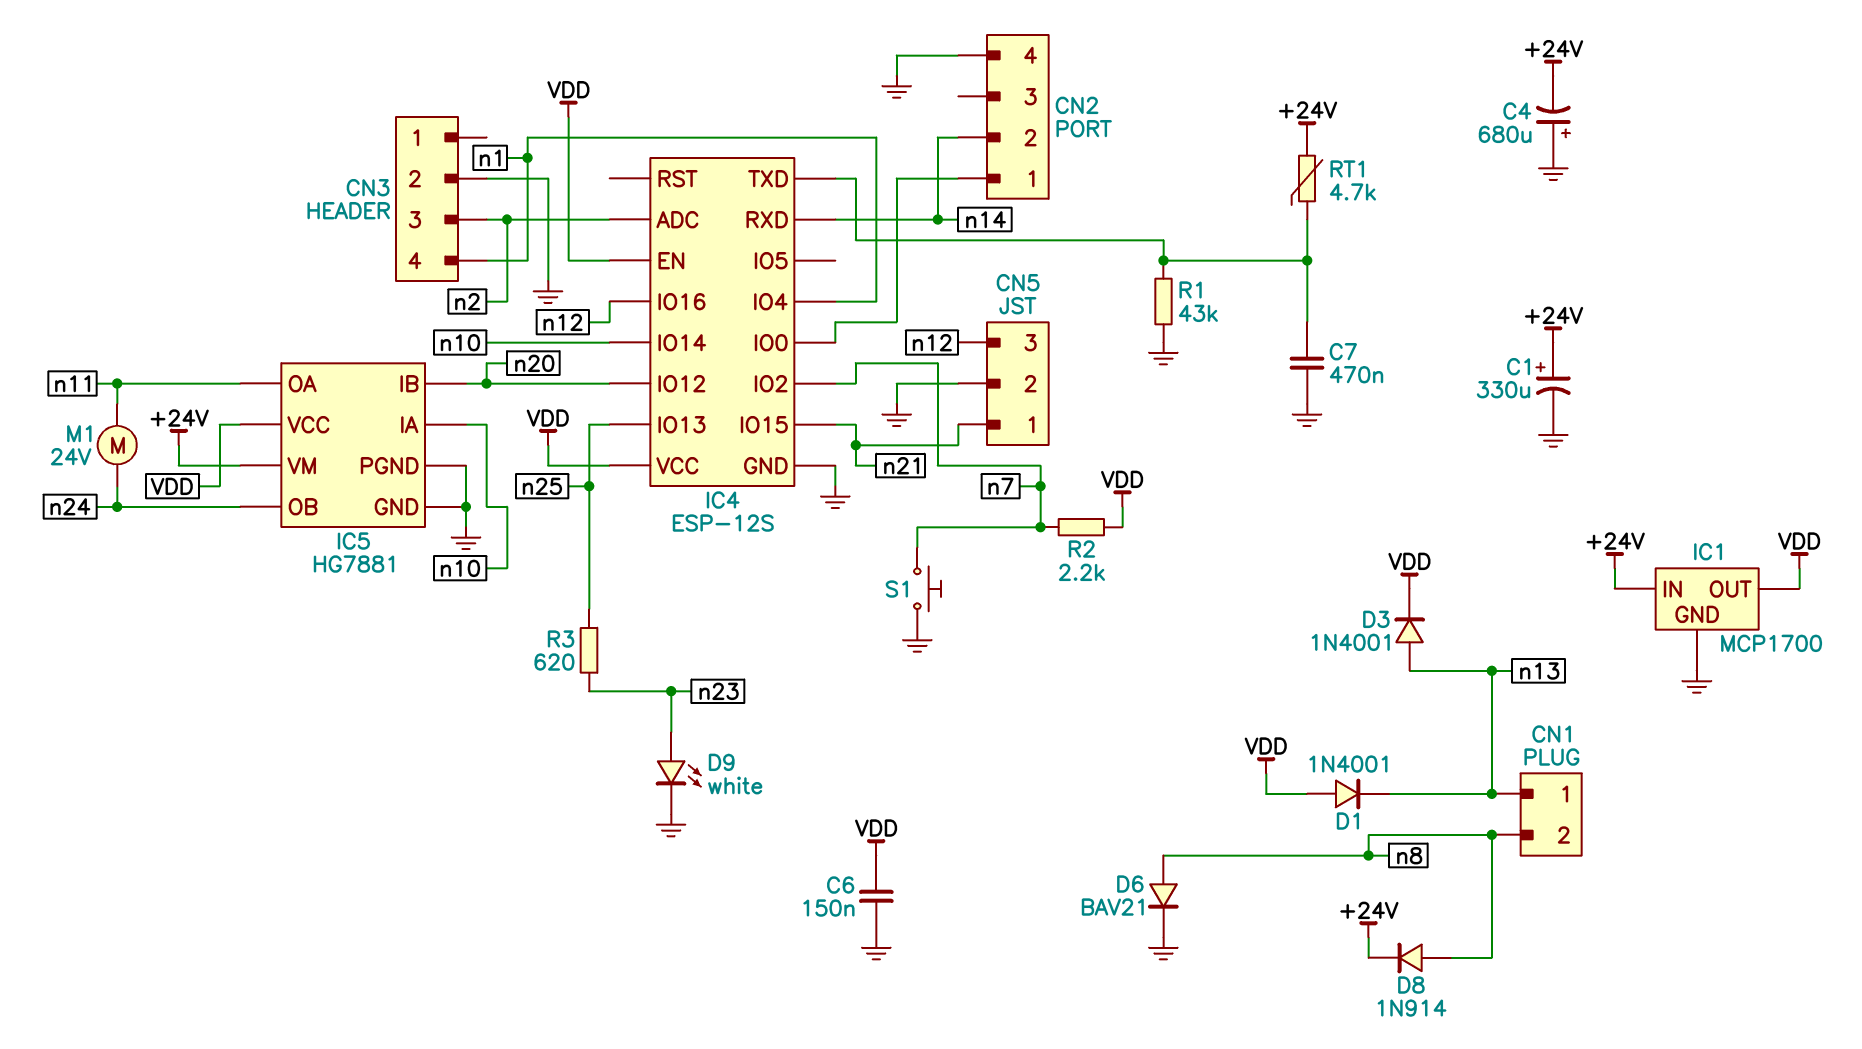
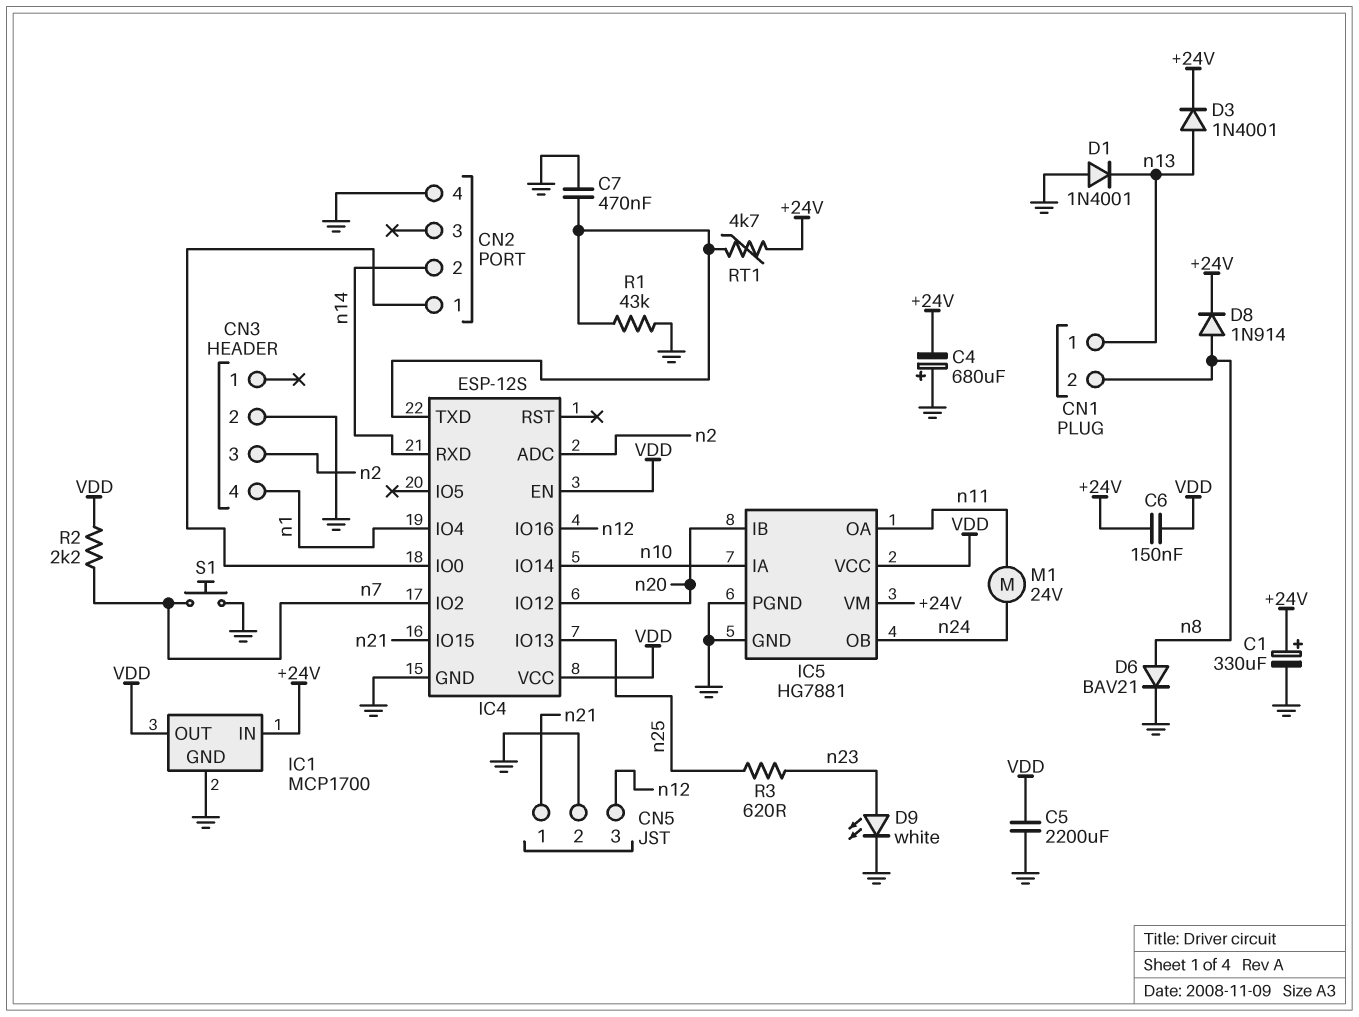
C5: none -> 2200uF (GND, VDD)
C6: 150nF (GND, VDD) -> 150nF (+24V, VDD)
D1: diode 1N4001 (A VDD, K n13) -> diode 1N4001 (A GND, K n13)
D3: diode 1N4001 (A n13, K VDD) -> diode 1N4001 (A n13, K +24V)

